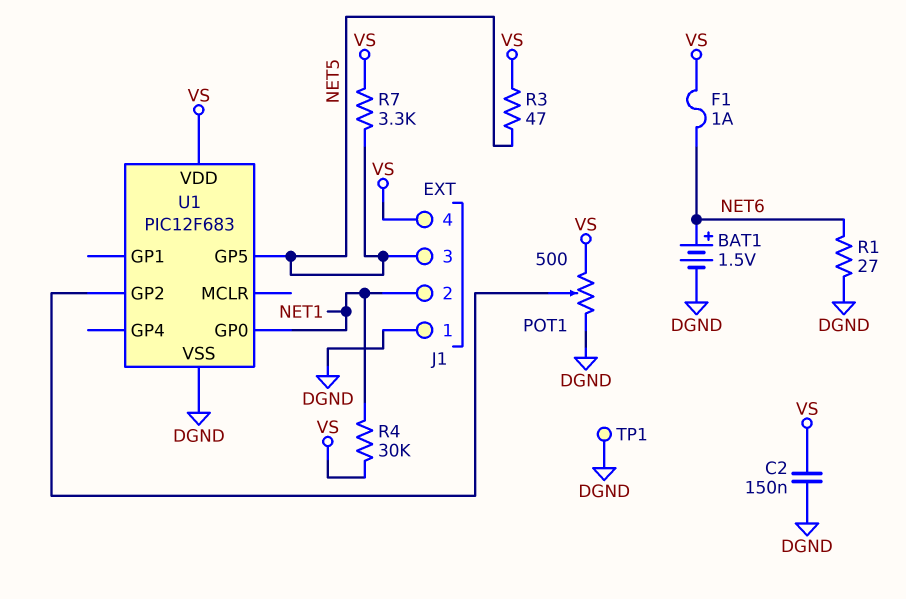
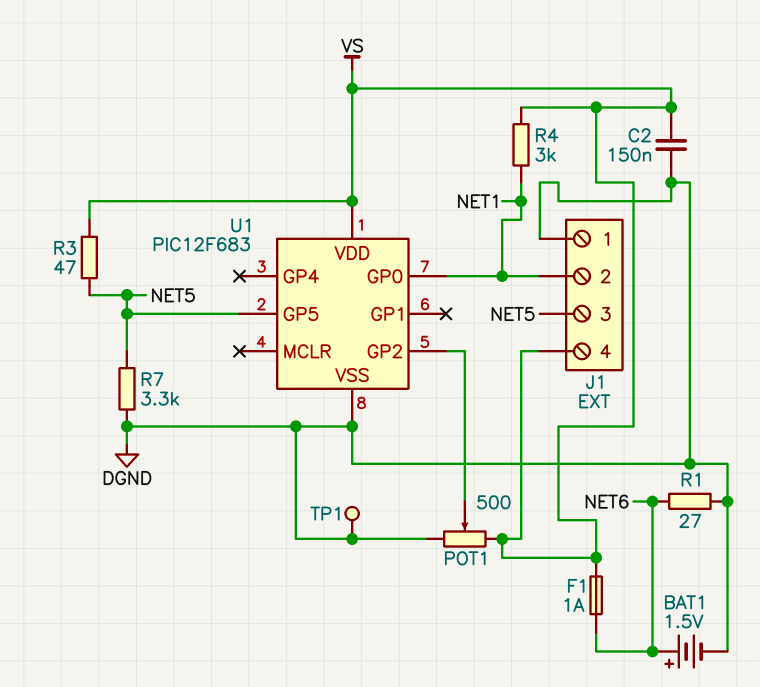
R4: 30k (NET1, VS) -> 3k (NET1, VS)
R7: 3.3k (NET5, VS) -> 3.3k (DGND, NET5)

